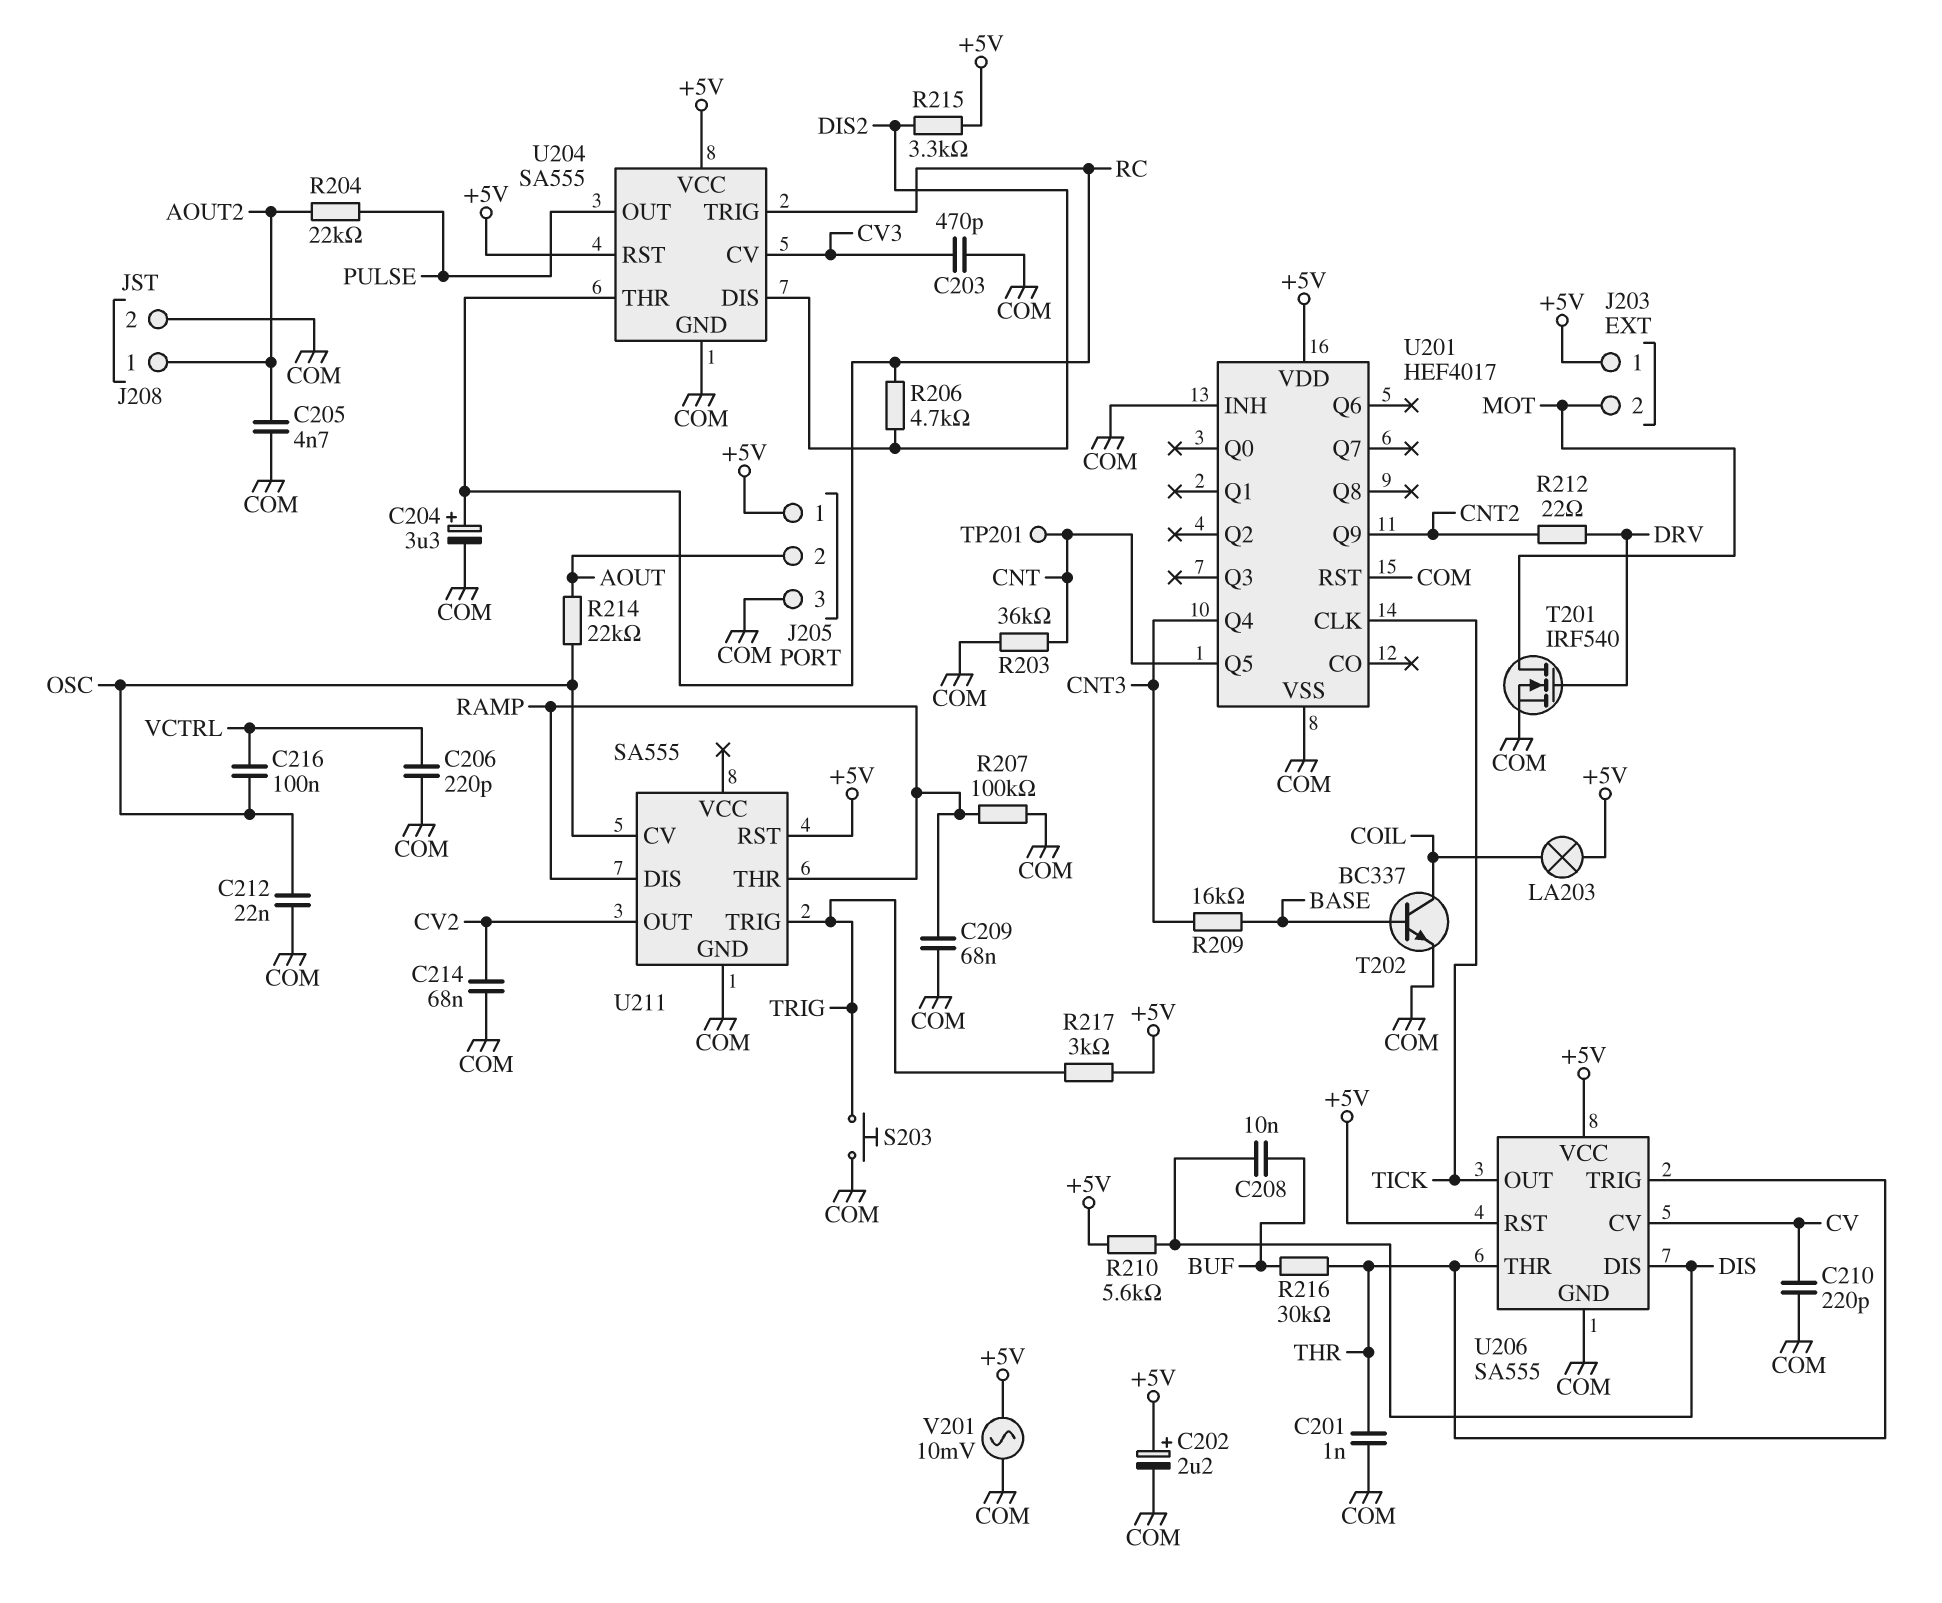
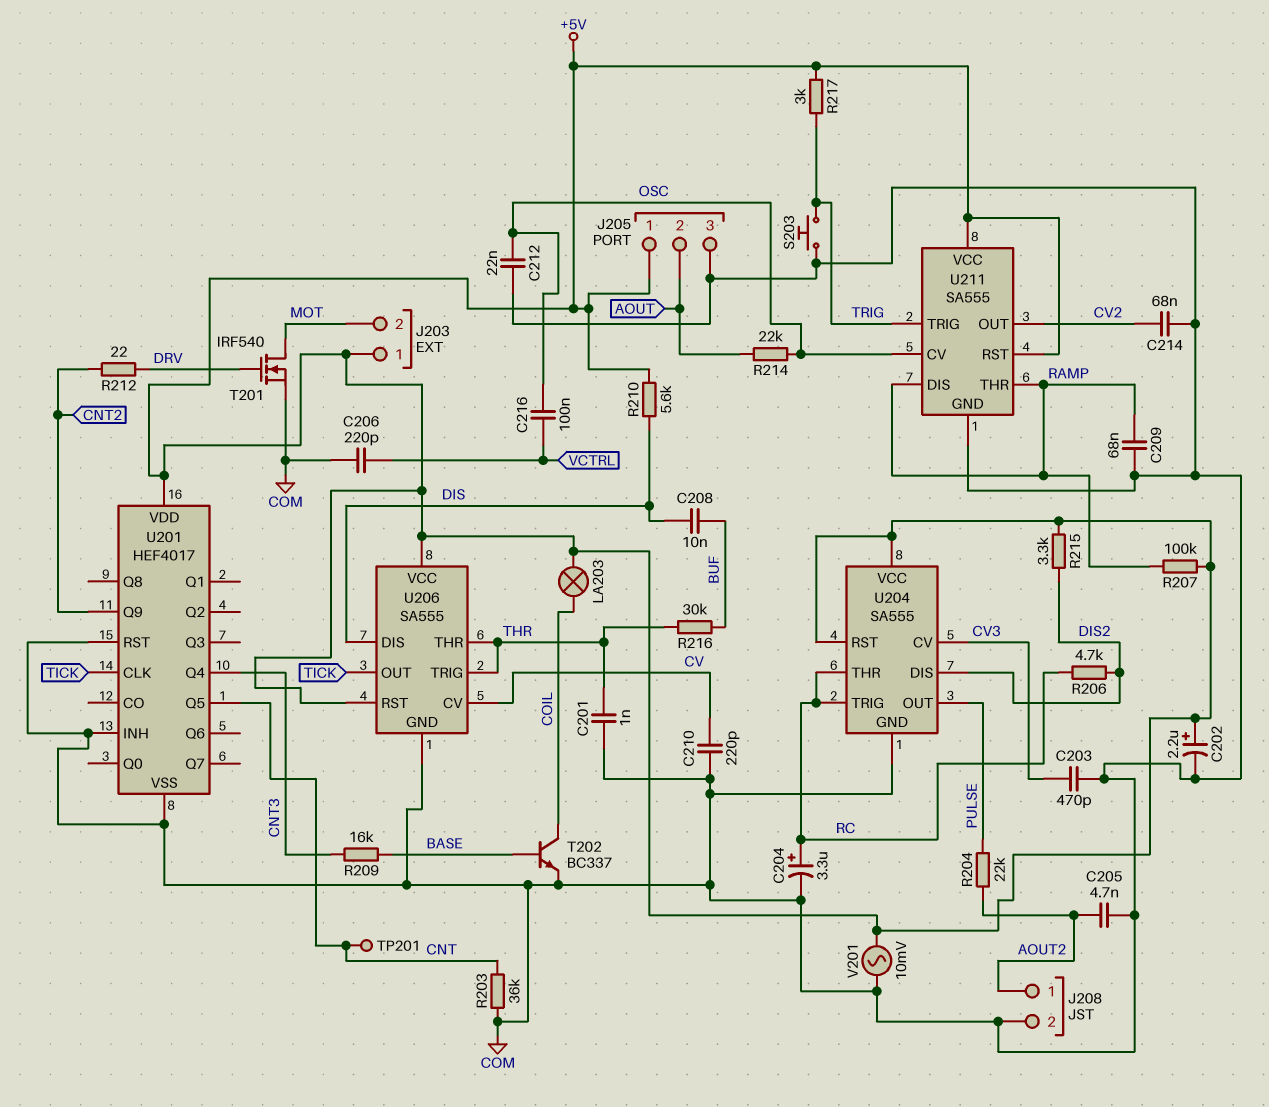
R207: 100k (COM, RAMP) -> 100k (+5V, RAMP)
U211 pin VCC: none -> +5V

